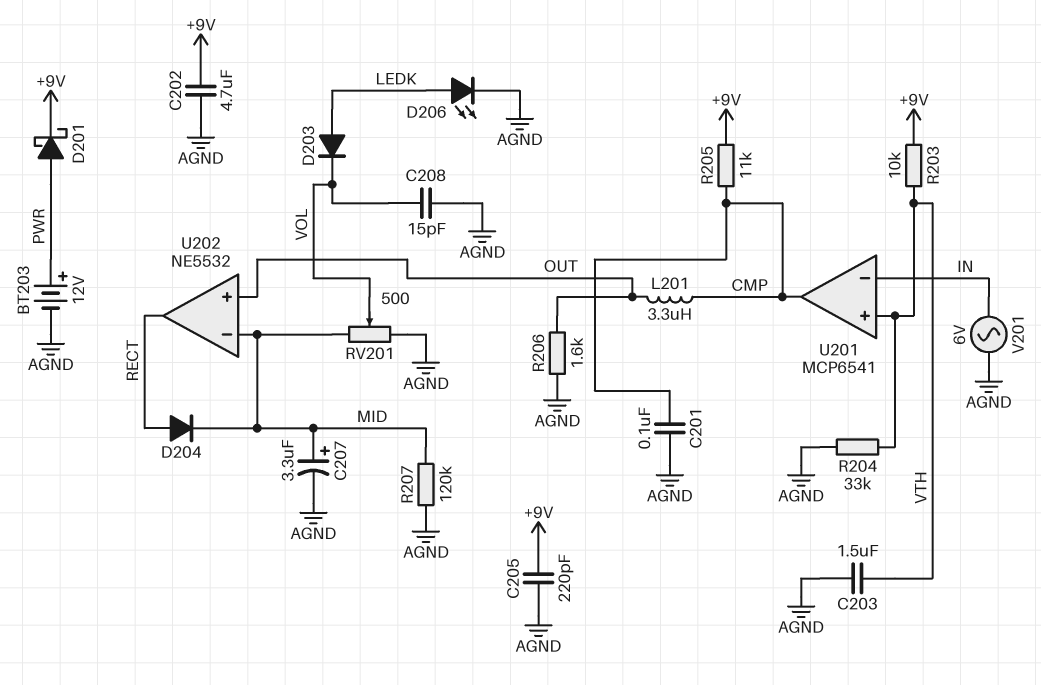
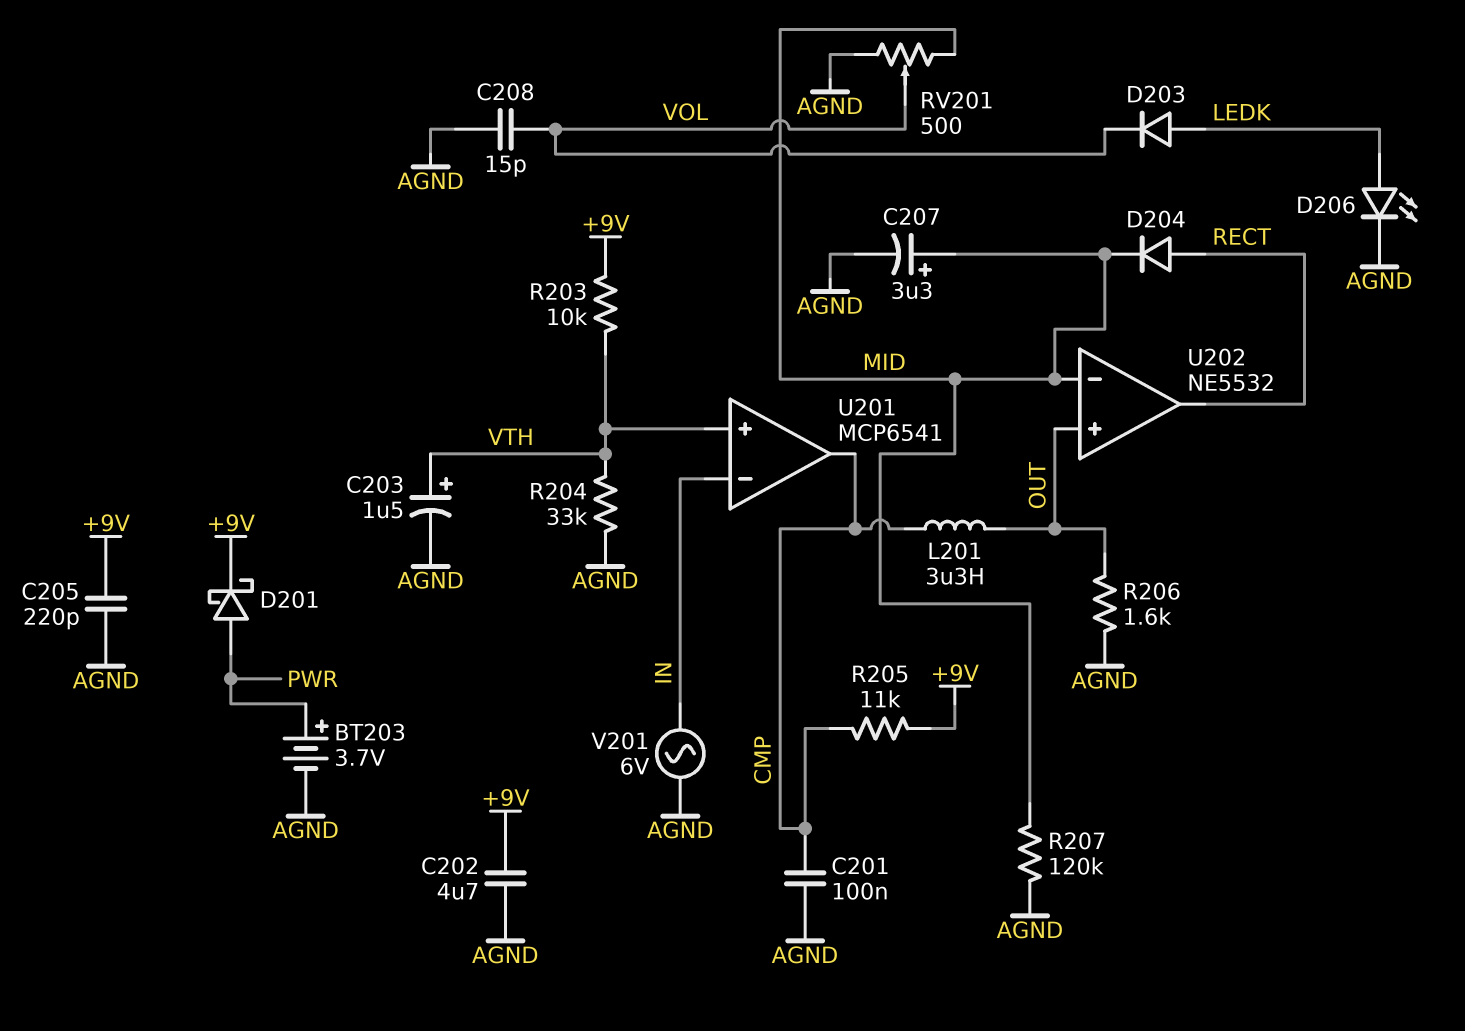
BT203: 12V (plus PWR, minus AGND) -> 3.7V (plus PWR, minus AGND)
C203: 1.5uF (AGND, VTH) -> 1.5uF (plus VTH, minus AGND)

